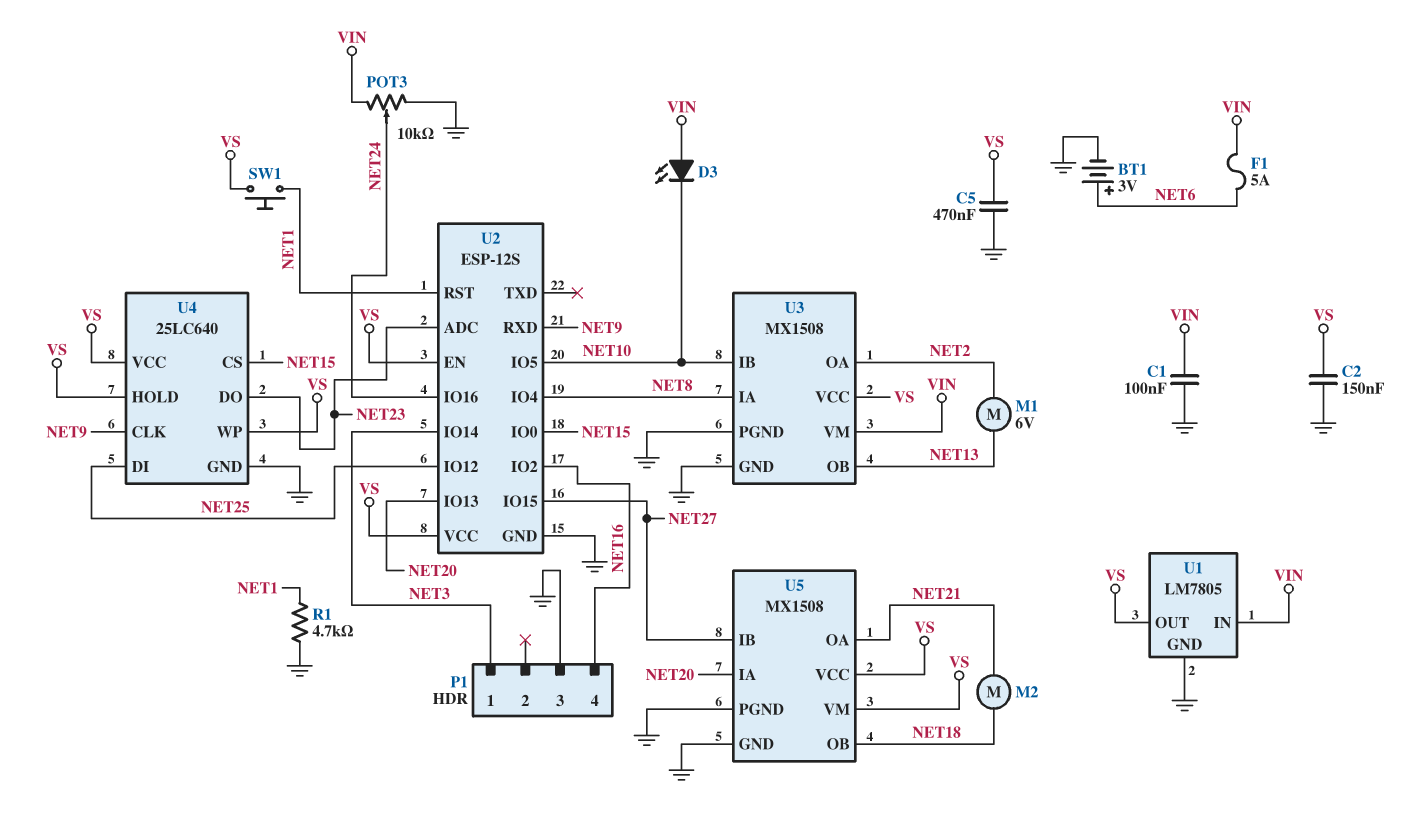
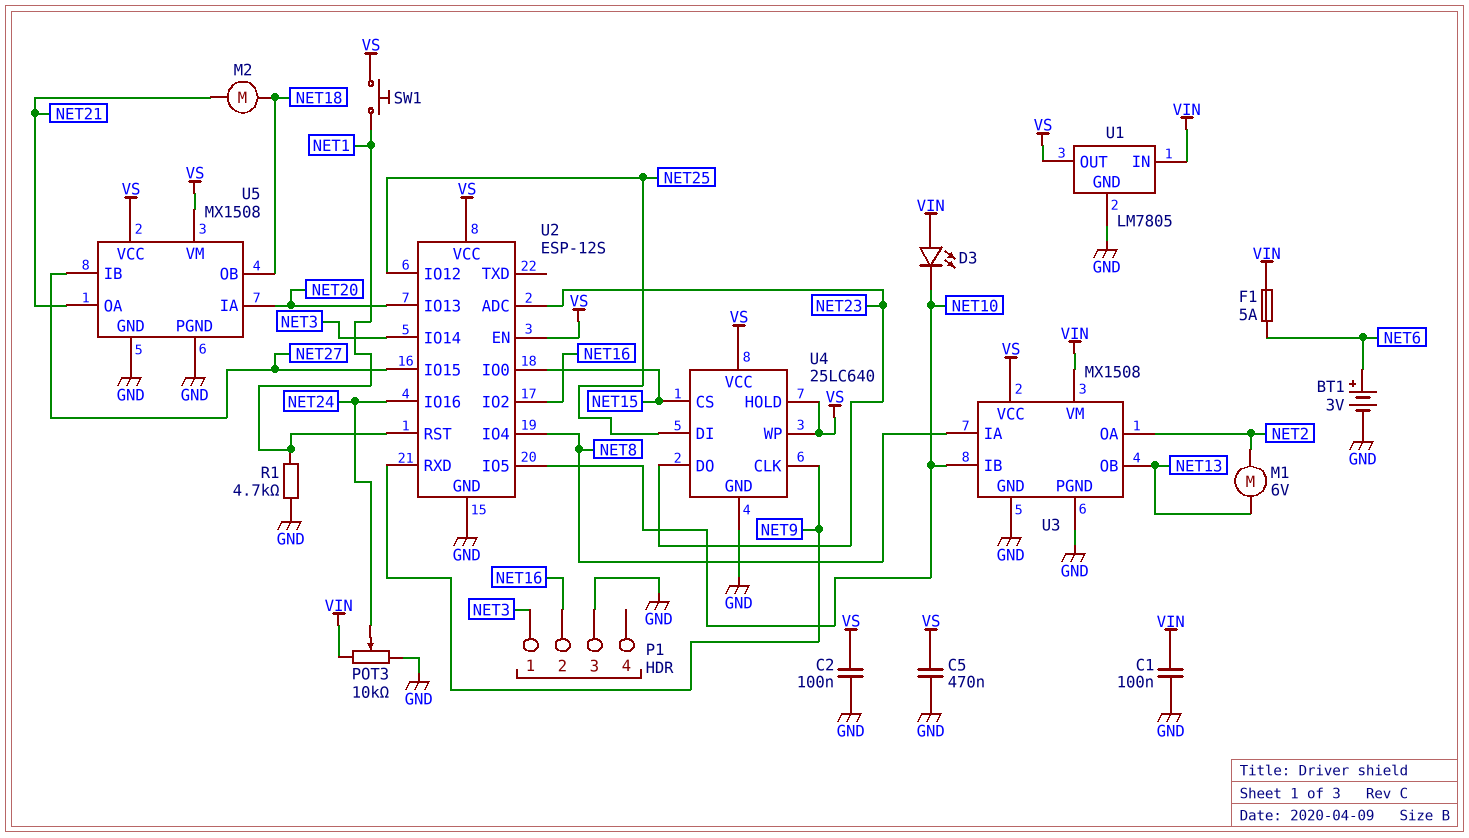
C2: 150nF (GND, VS) -> 100nF (GND, VS)
P1 pin 2: none -> NET16
P1 pin 4: NET16 -> none

